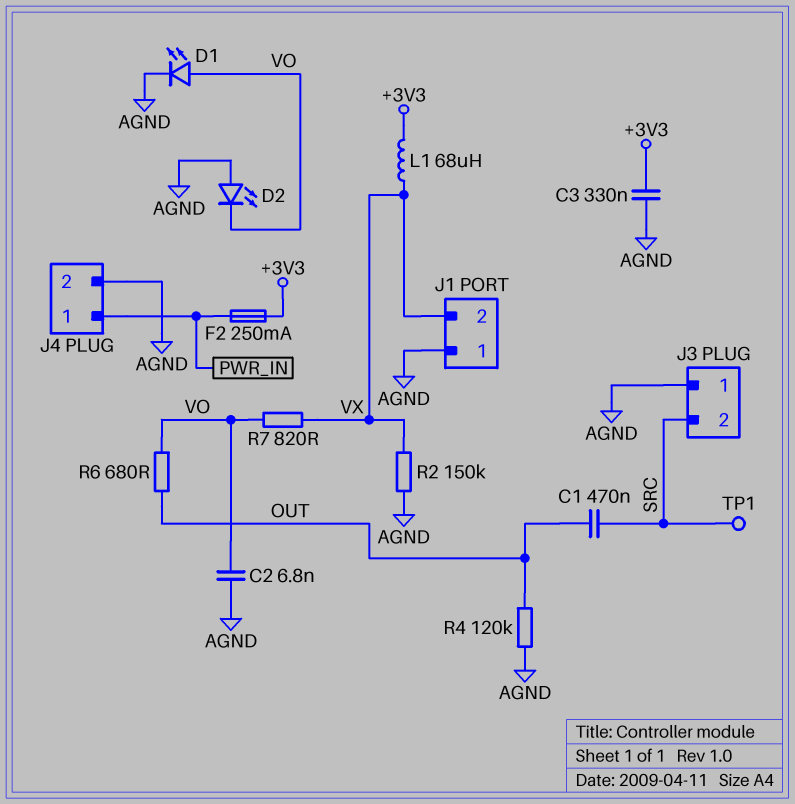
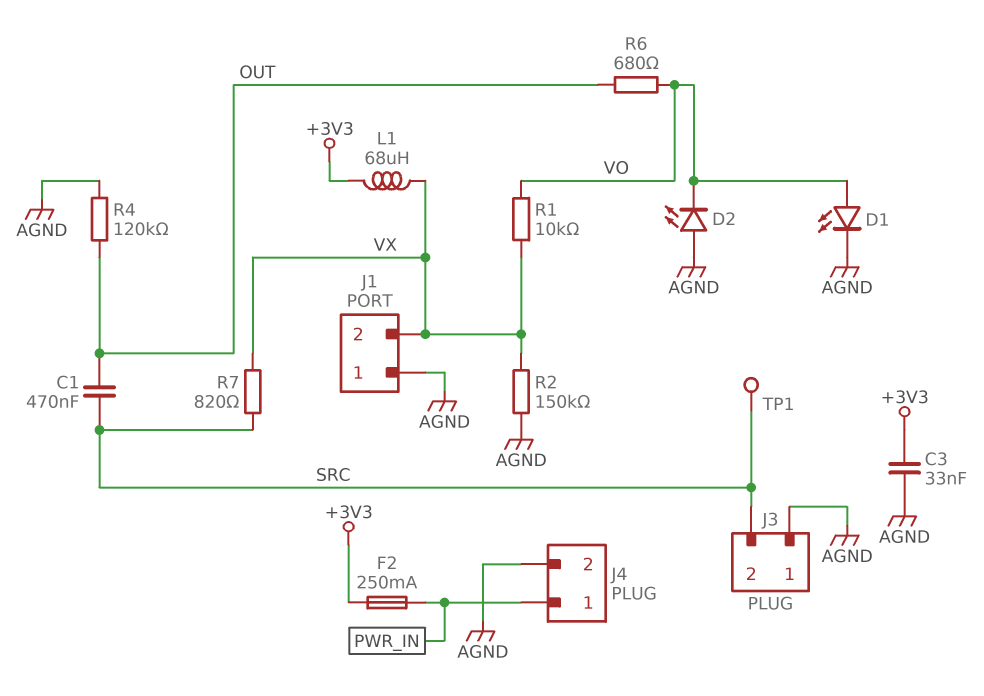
C2: 6.8nF (AGND, VO) -> none
C3: 330nF (+3V3, AGND) -> 33nF (+3V3, AGND)
R1: none -> 10k (VO, VX)
R7: 820 (VO, VX) -> 820 (SRC, VX)

